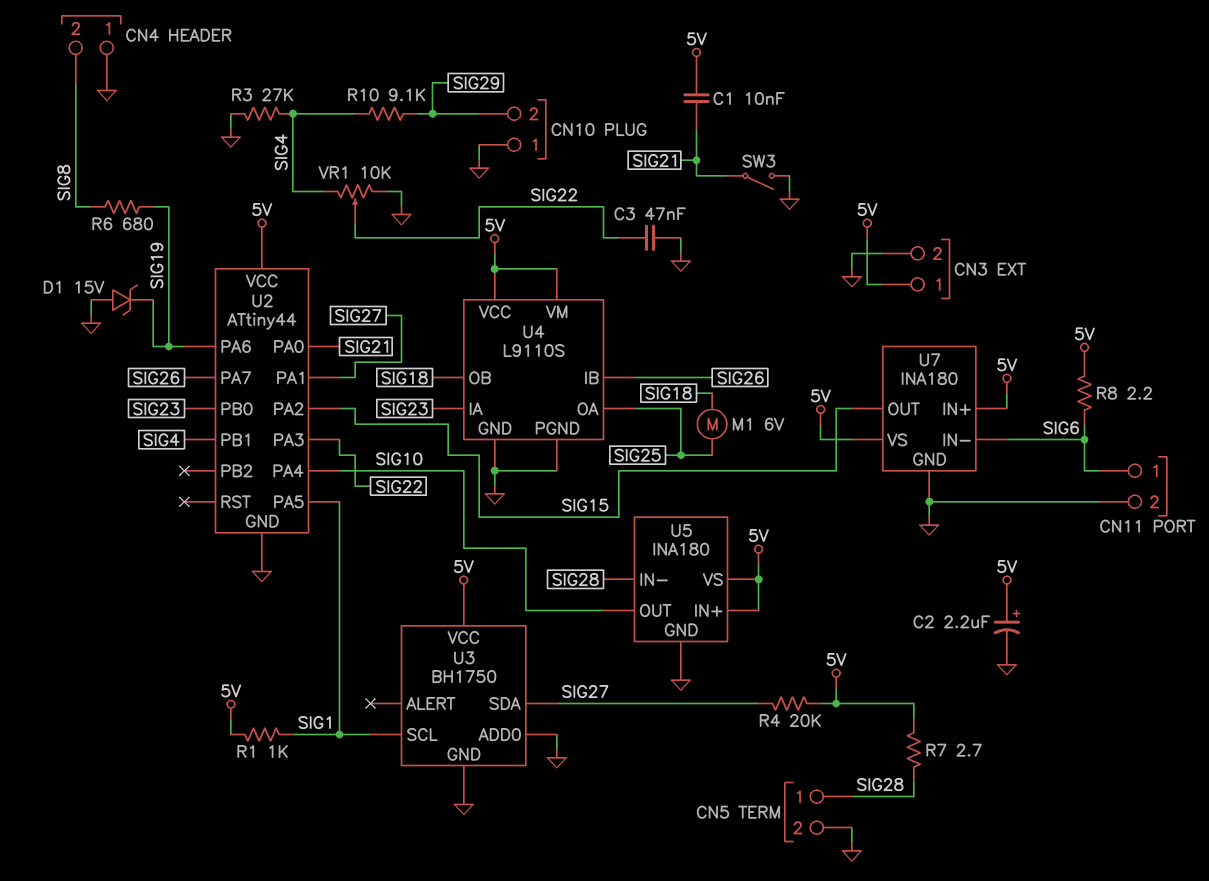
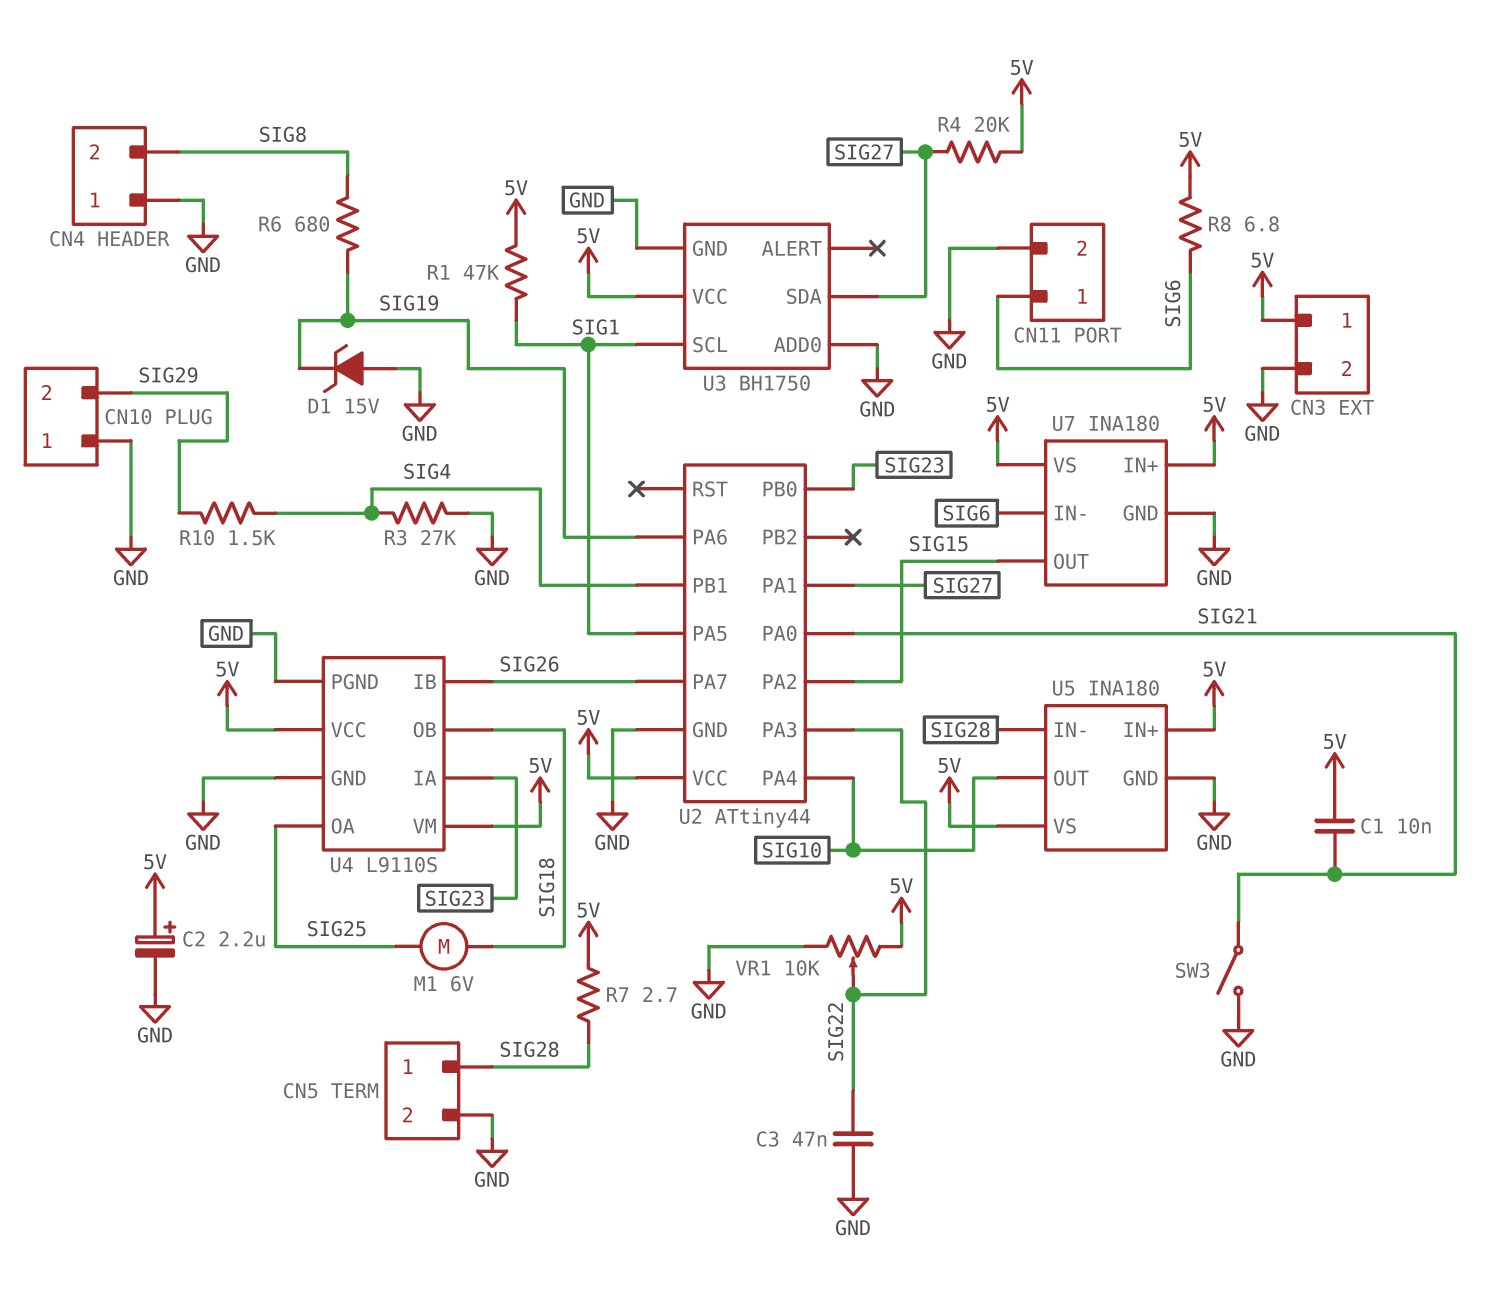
R1: 1k (5V, SIG1) -> 47k (5V, SIG1)
R8: 2.2 (5V, SIG6) -> 6.8 (5V, SIG6)
R10: 9.1k (SIG4, SIG29) -> 1.5k (SIG4, SIG29)
VR1: 10k (GND, SIG4, wiper SIG22) -> 10k (5V, GND, wiper SIG22)

